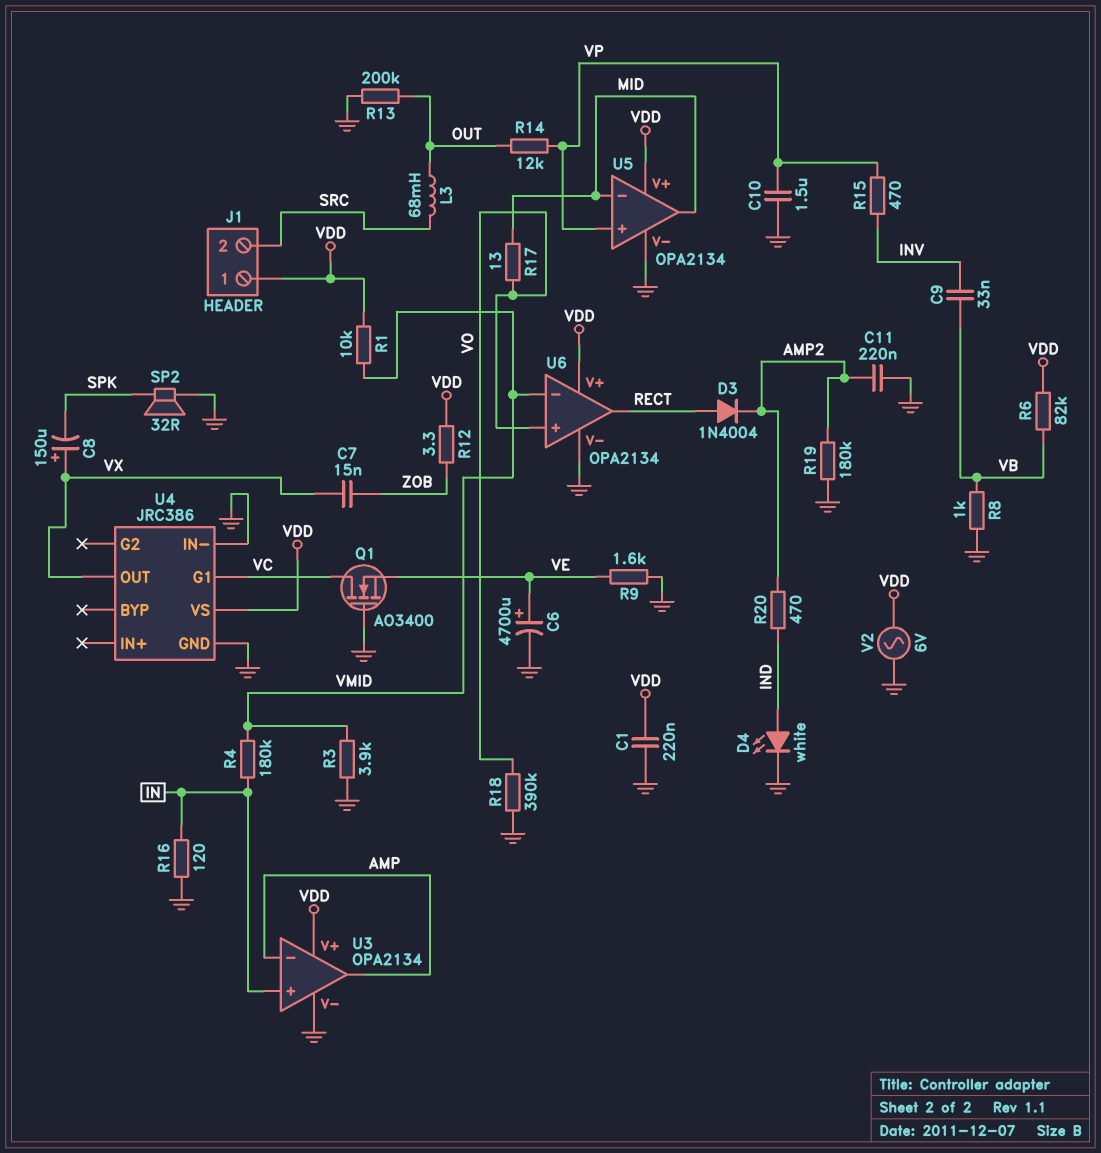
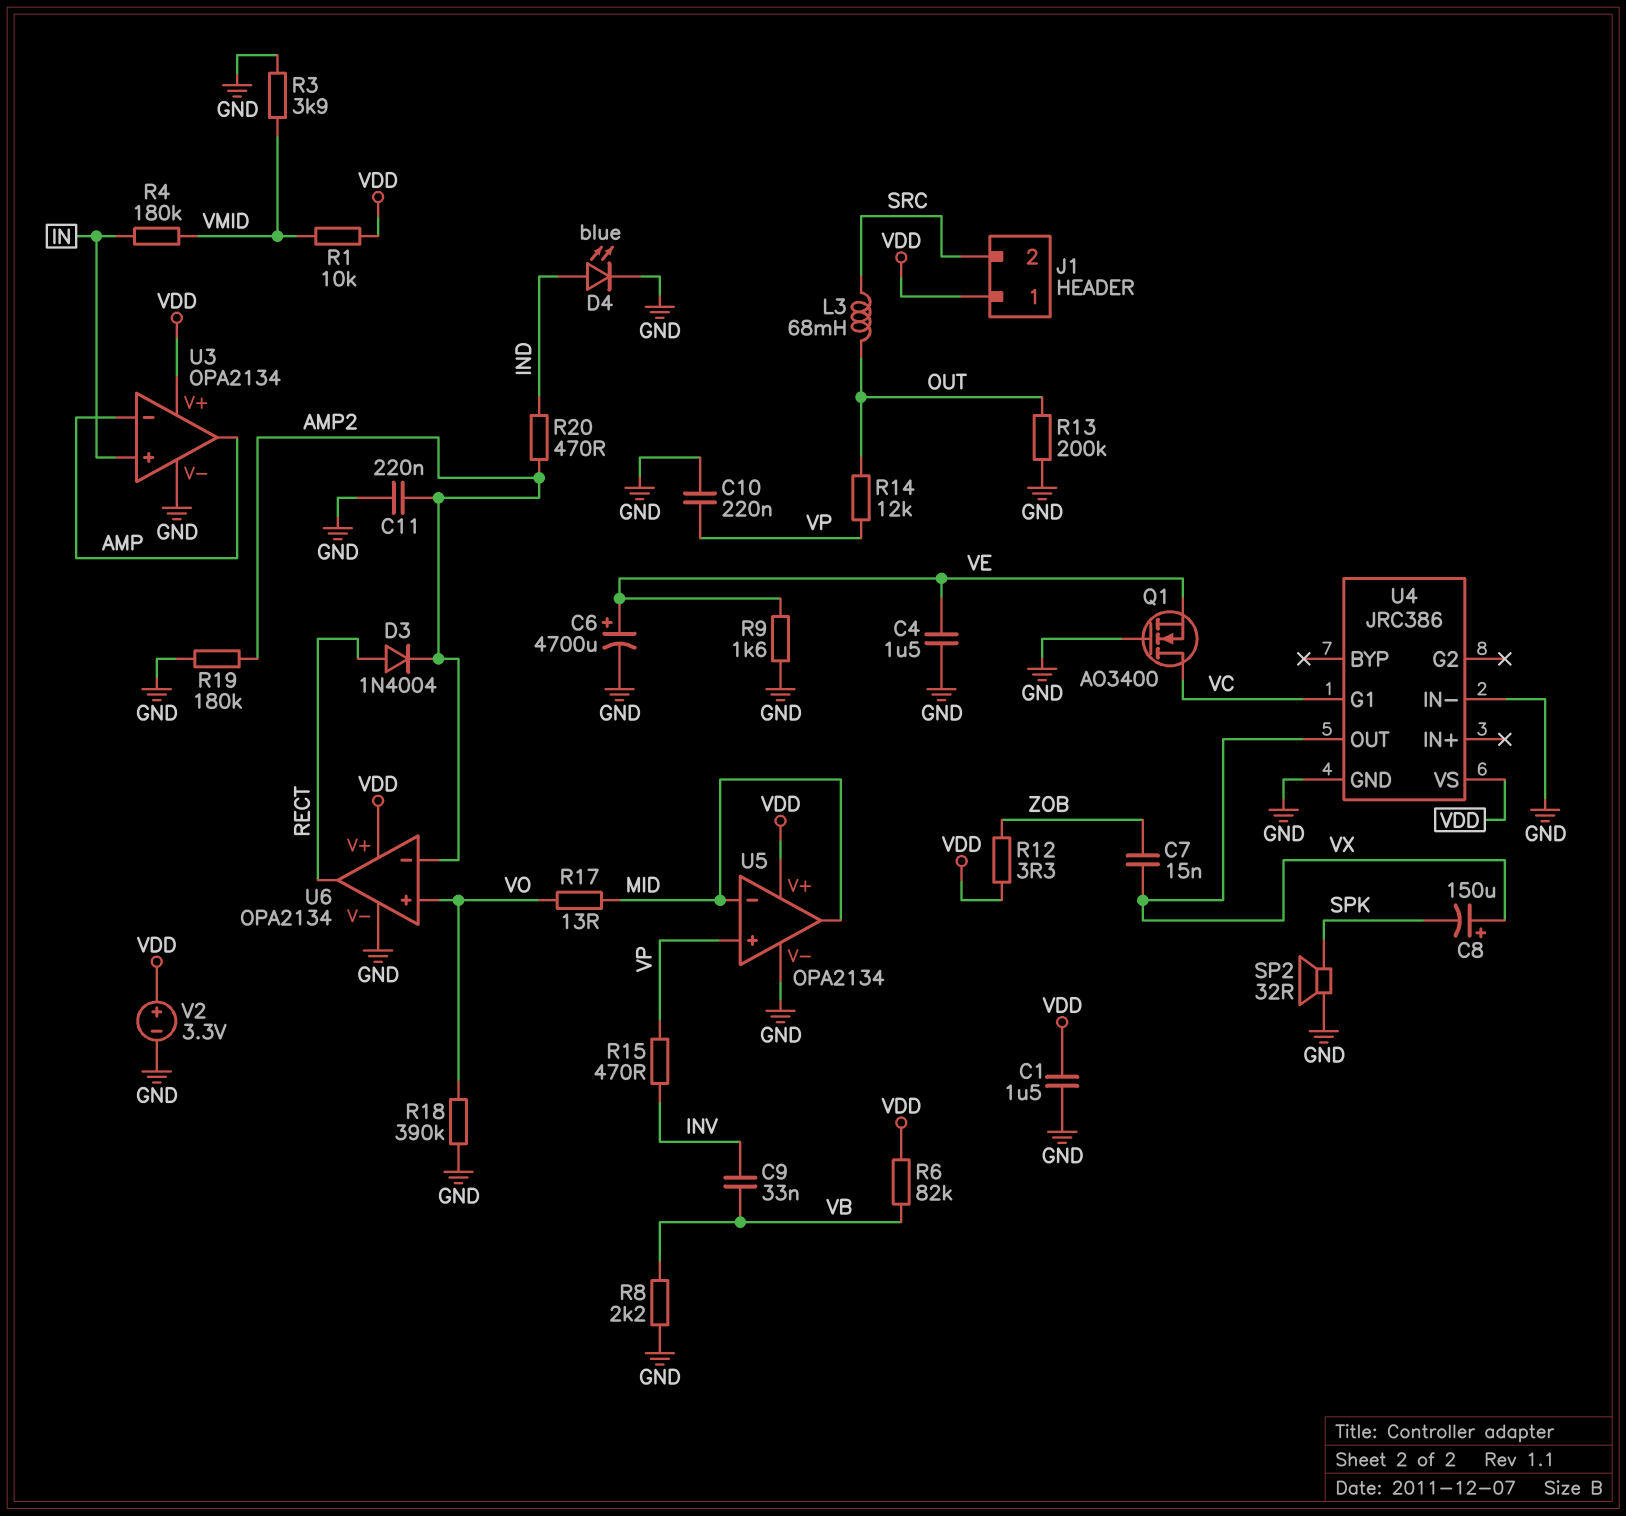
C1: 220nF (GND, VDD) -> 1.5uF (GND, VDD)
C4: none -> 1.5uF (GND, VE)
C10: 1.5uF (GND, VP) -> 220nF (GND, VP)
D4: LED white (A IND, K GND) -> LED blue (A IND, K GND)
R8: 1k (GND, VB) -> 2.2k (GND, VB)
R16: 120 (GND, IN) -> none
U6 pin in-: VMID -> AMP2
V2: AC 6V (GND, VDD) -> 3.3V (plus VDD, minus GND)

